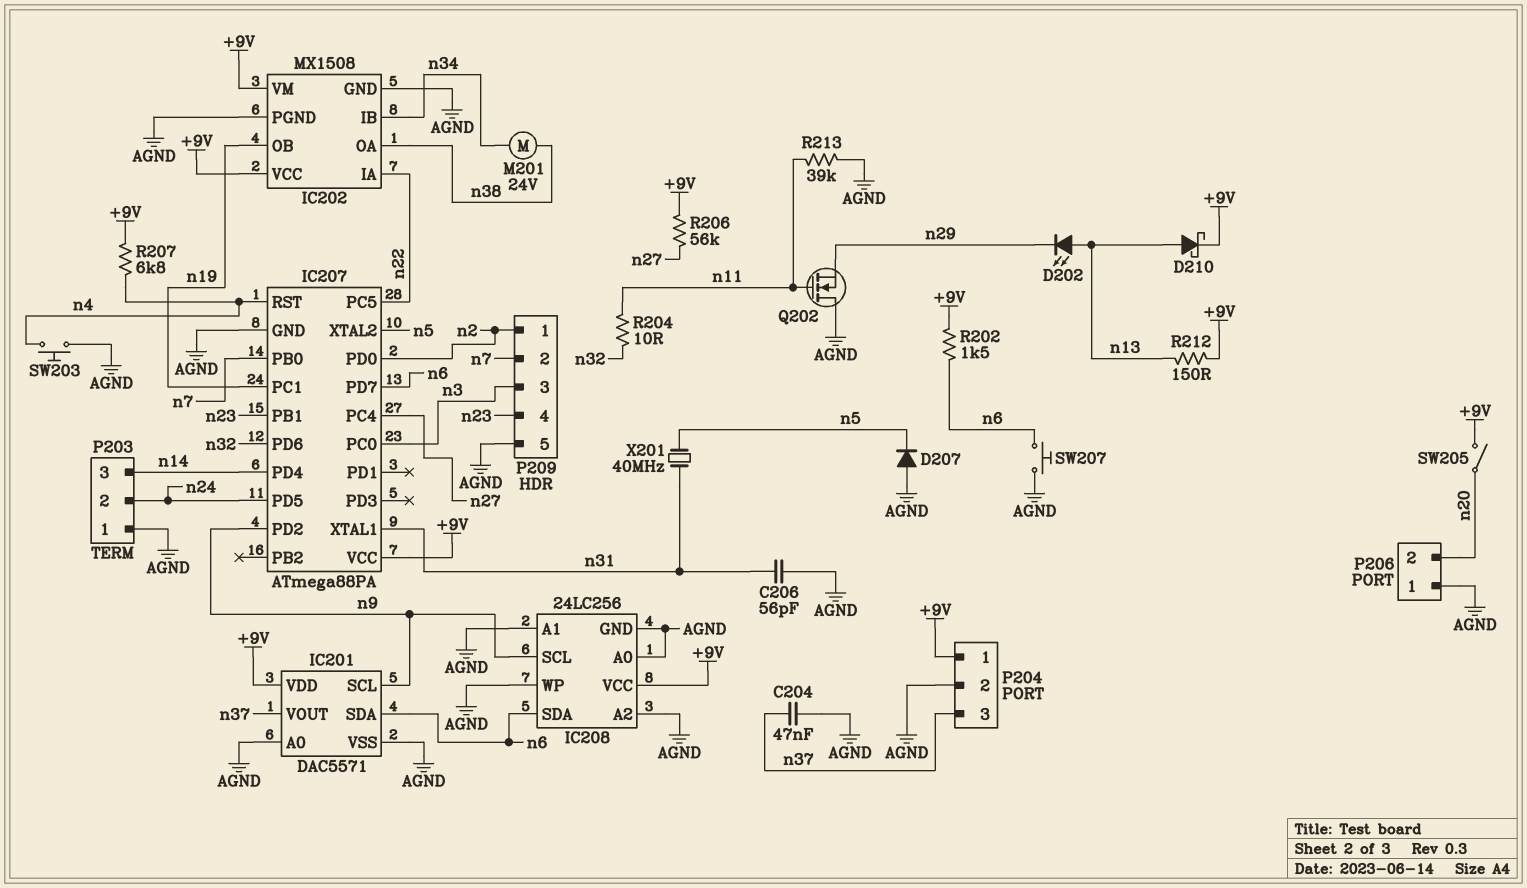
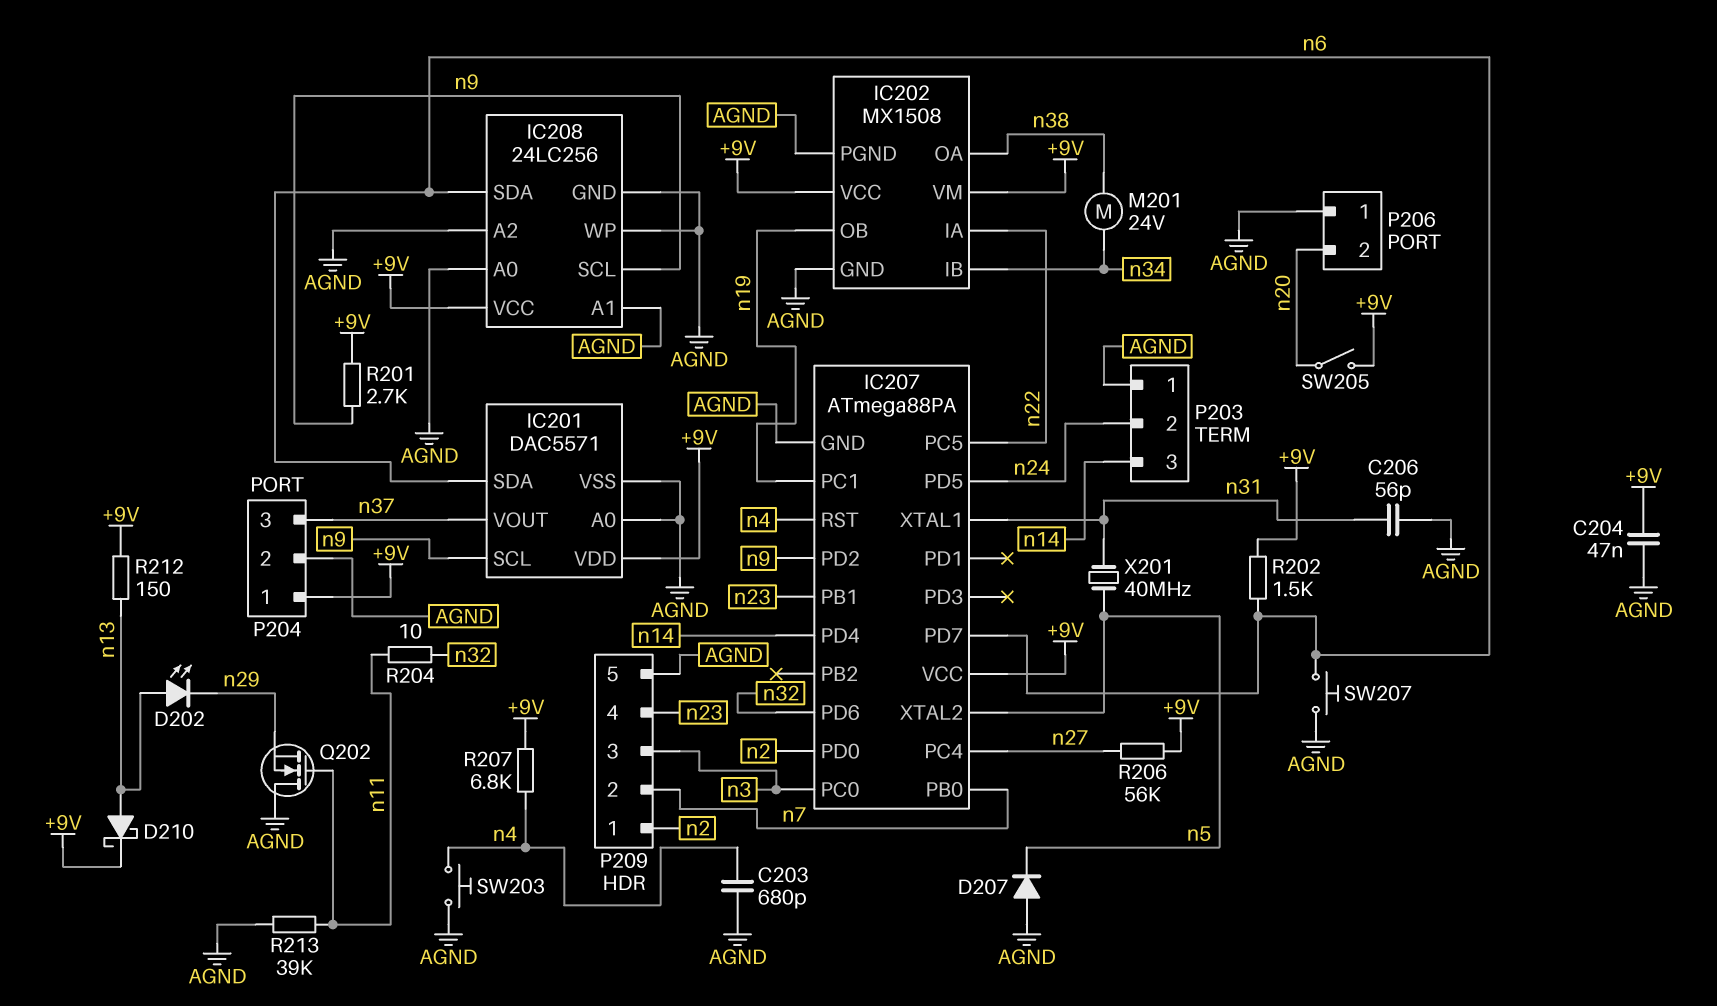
C203: none -> 680pF (AGND, n4)
C204: 47nF (AGND, n37) -> 47nF (+9V, AGND)
R201: none -> 2.7k (+9V, n9)

